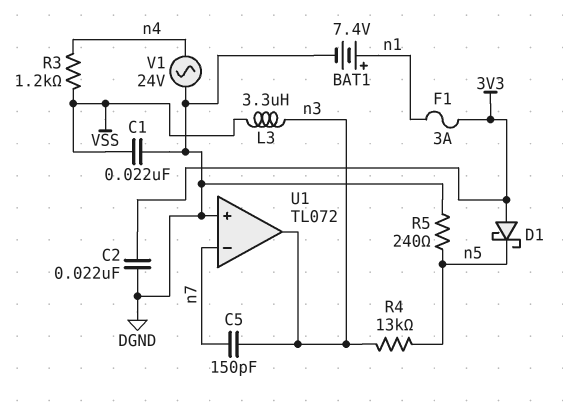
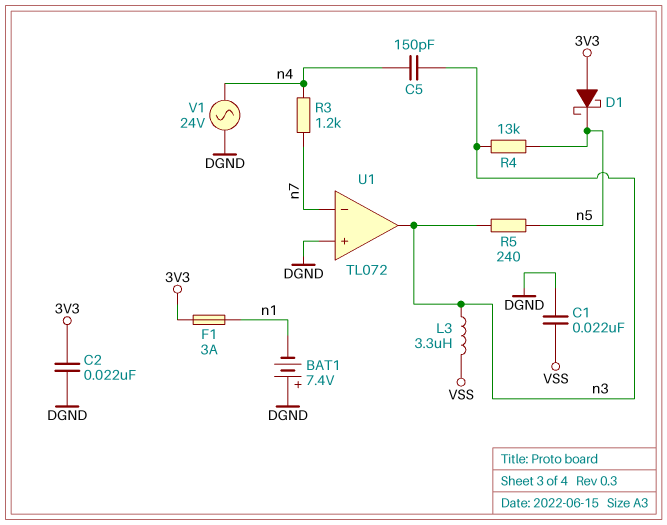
BAT1: 7.4V (plus n1, minus DGND) -> 7.4V (plus DGND, minus n1)
C5: 150pF (n3, n7) -> 150pF (n3, n4)
R3: 1.2k (VSS, n4) -> 1.2k (n4, n7)
R5: 240 (DGND, n5) -> 240 (n3, n5)

